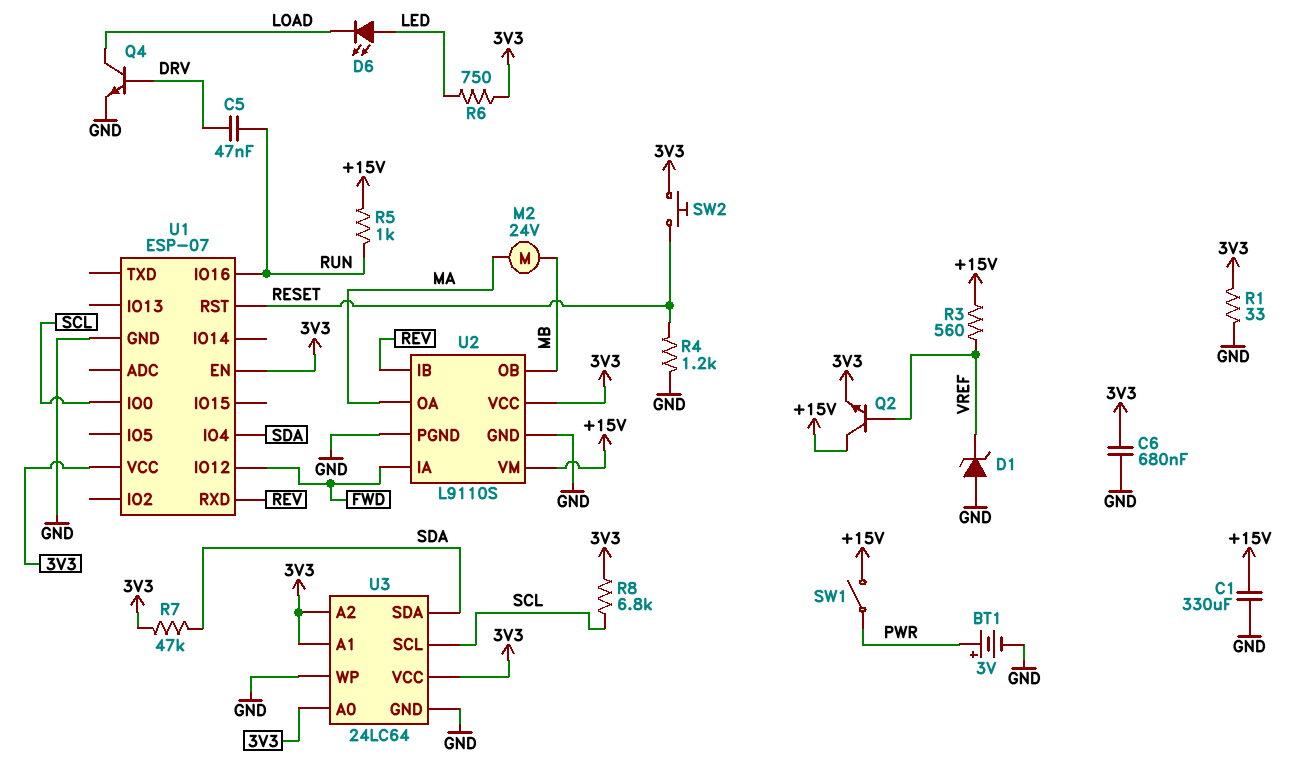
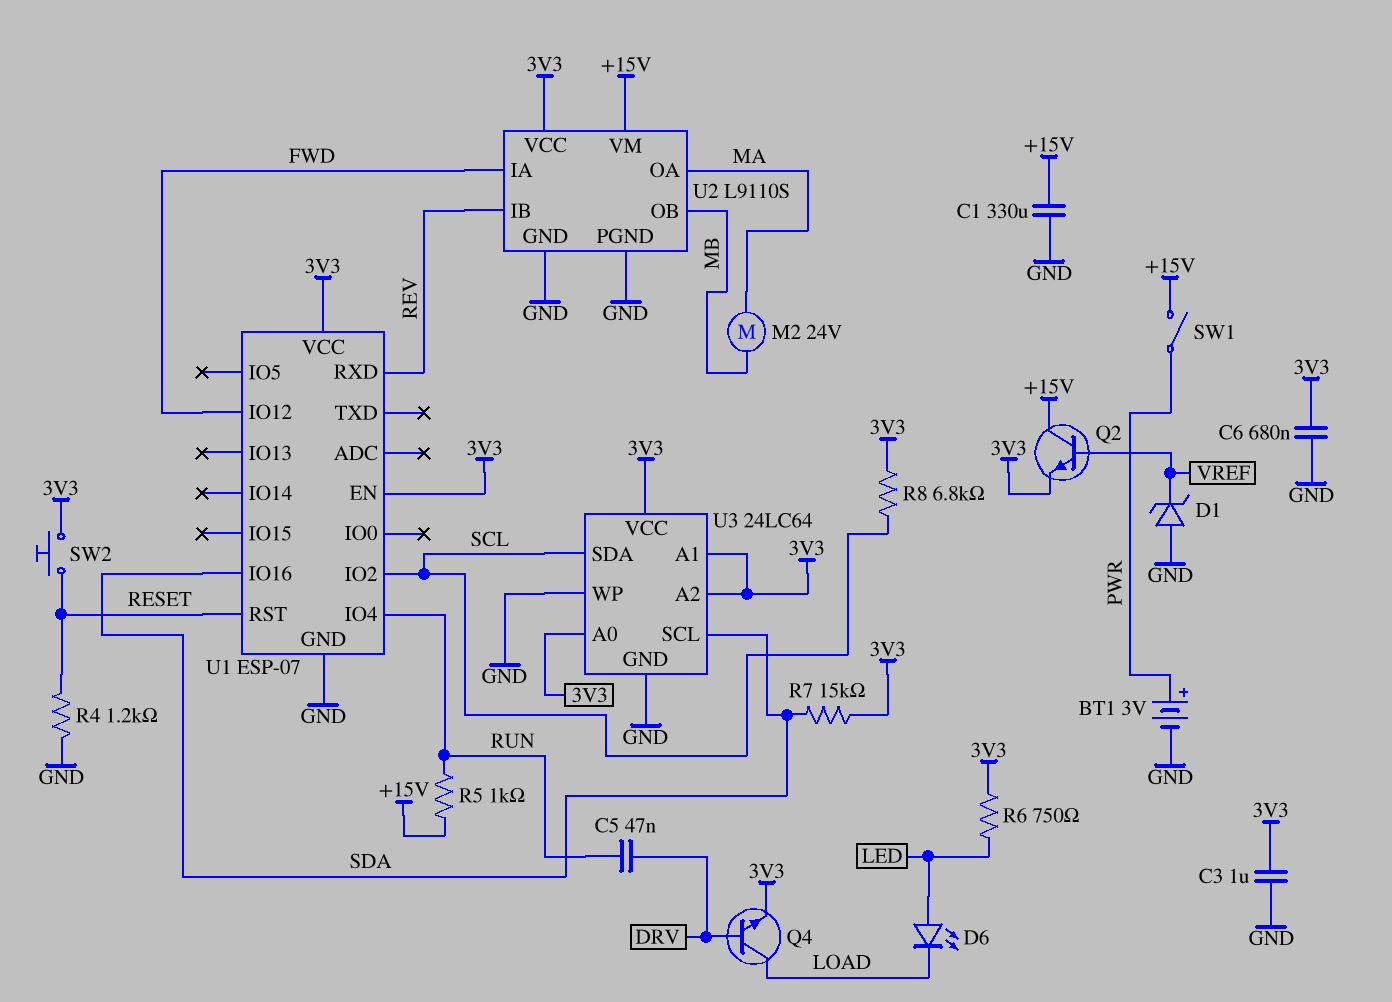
C3: none -> 1uF (3V3, GND)
Q4: NPN (B DRV, C LOAD, E GND) -> NPN (B DRV, C LOAD, E 3V3)
R1: 33 (3V3, GND) -> none
R3: 560 (+15V, VREF) -> none
R7: 47k (3V3, SDA) -> 15k (3V3, SDA)
U1 pin IO0: SCL -> none
U1 pin IO2: none -> SCL
U1 pin IO4: SDA -> RUN
U1 pin IO16: RUN -> SDA
U3 pin SCL: SCL -> SDA
U3 pin SDA: SDA -> SCL

